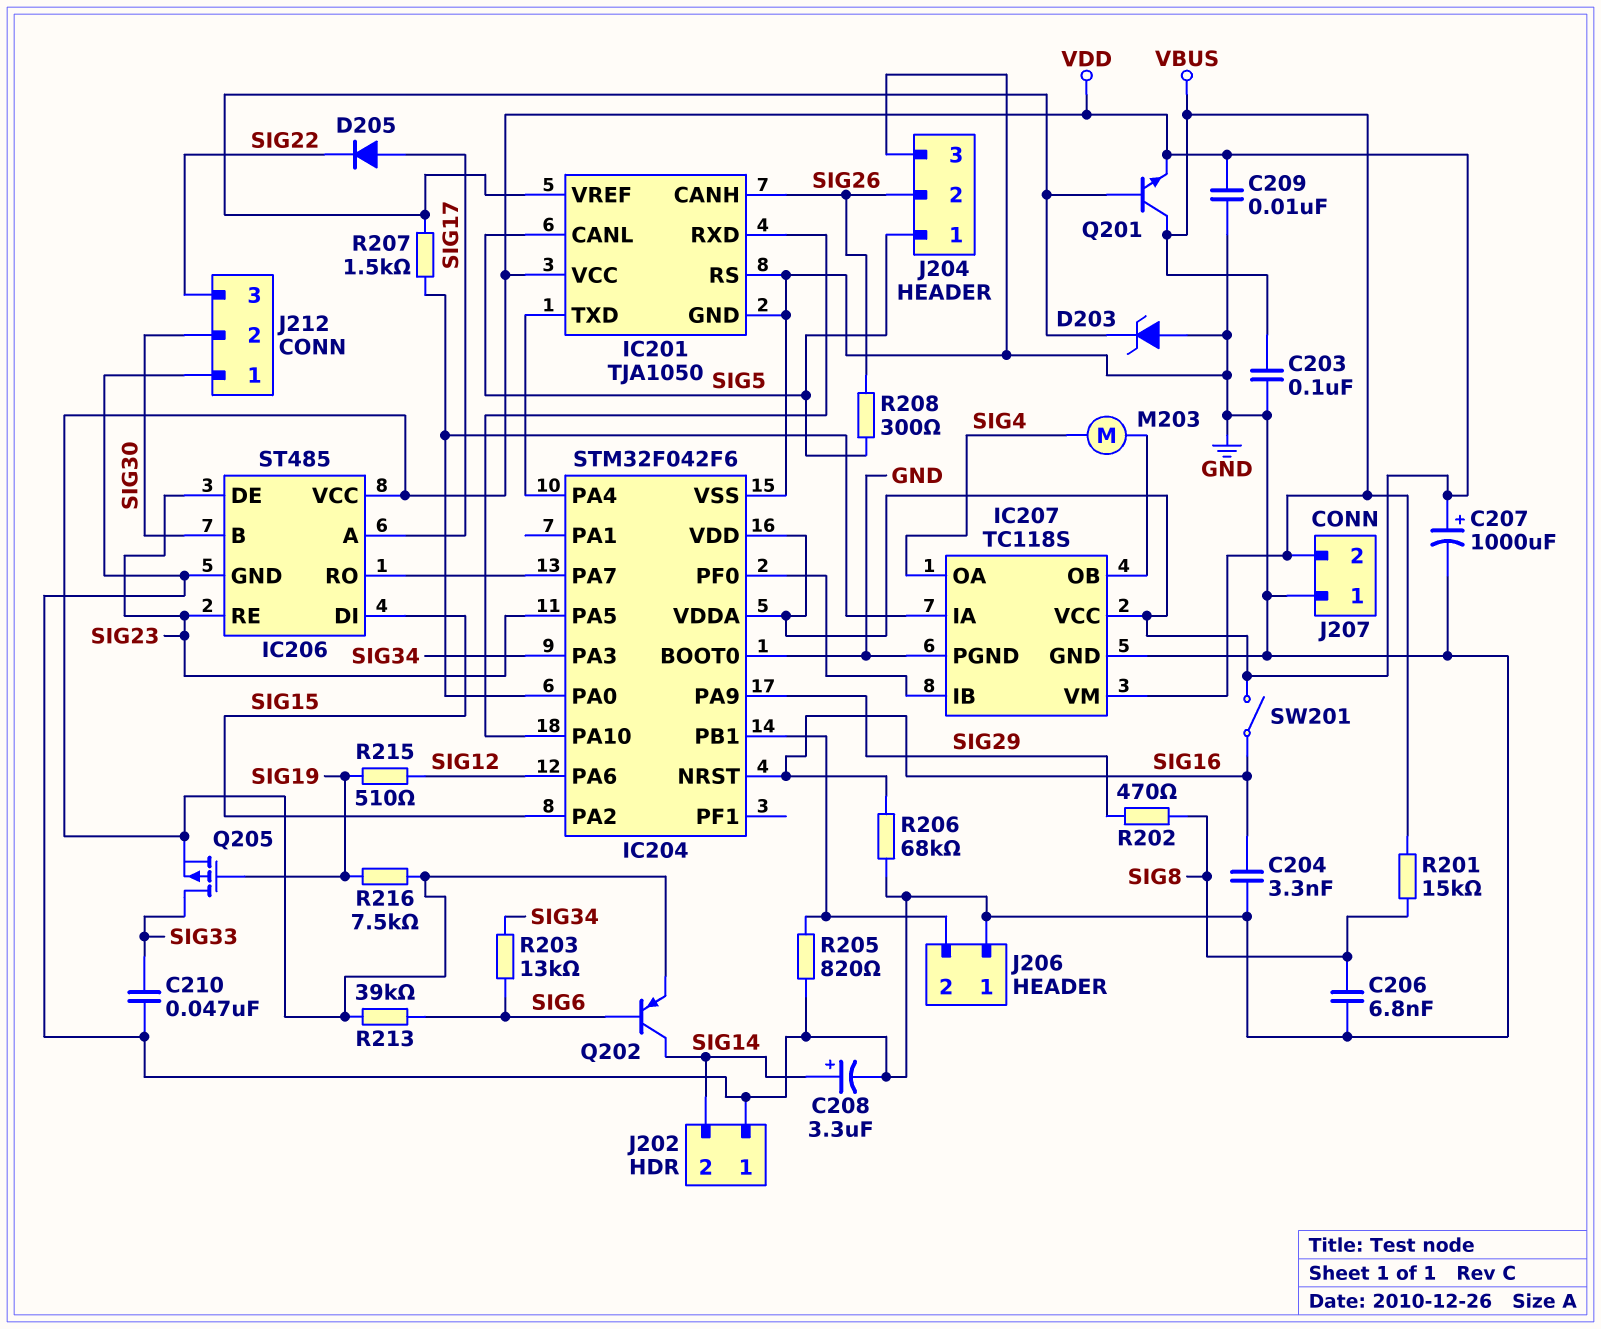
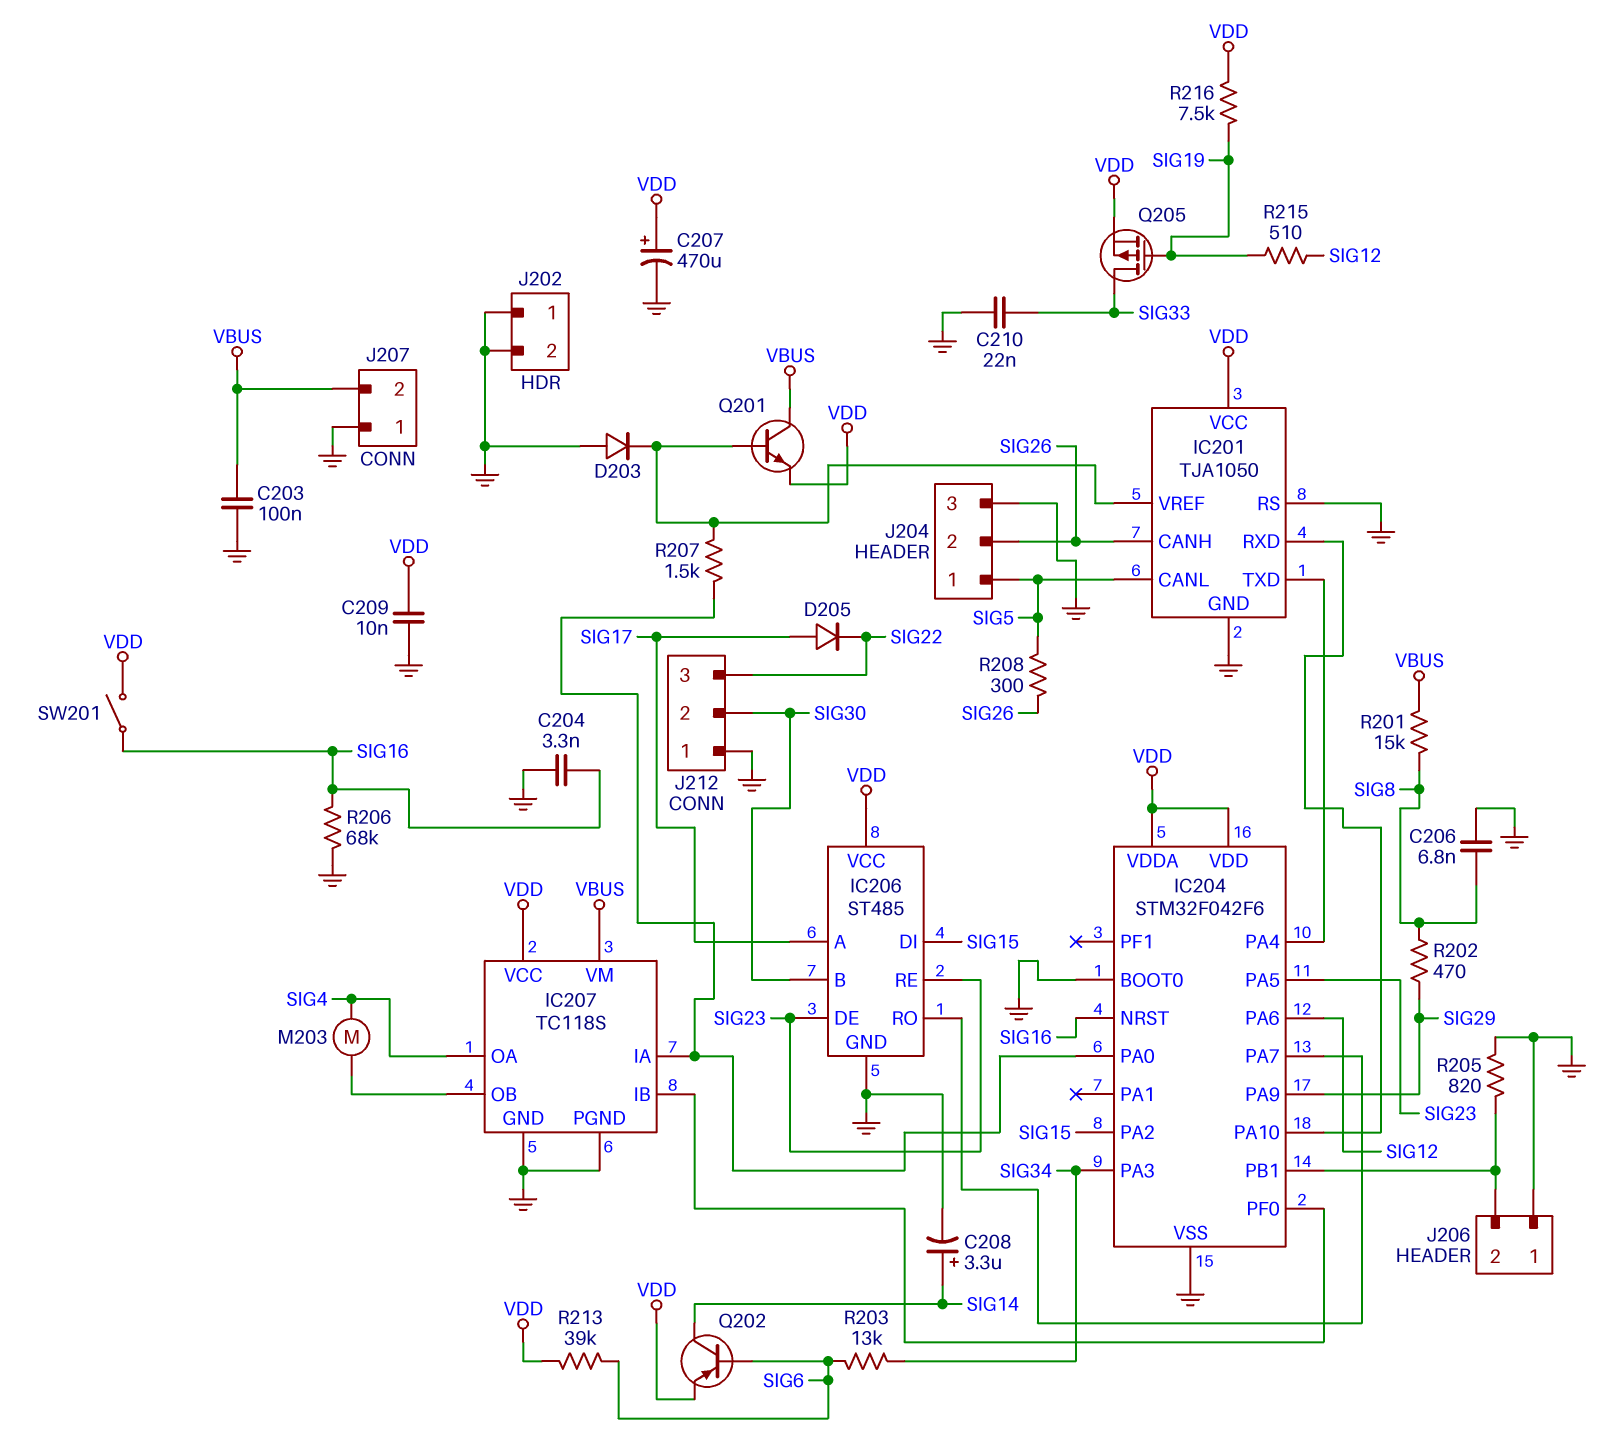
C207: 1000uF (plus VDD, minus GND) -> 470uF (plus VDD, minus GND)
C210: 47nF (GND, SIG33) -> 22nF (GND, SIG33)
D203: zener (A GND, K IC201/VREF) -> diode (A GND, K IC201/VREF)
J202 pin 2: SIG14 -> GND

